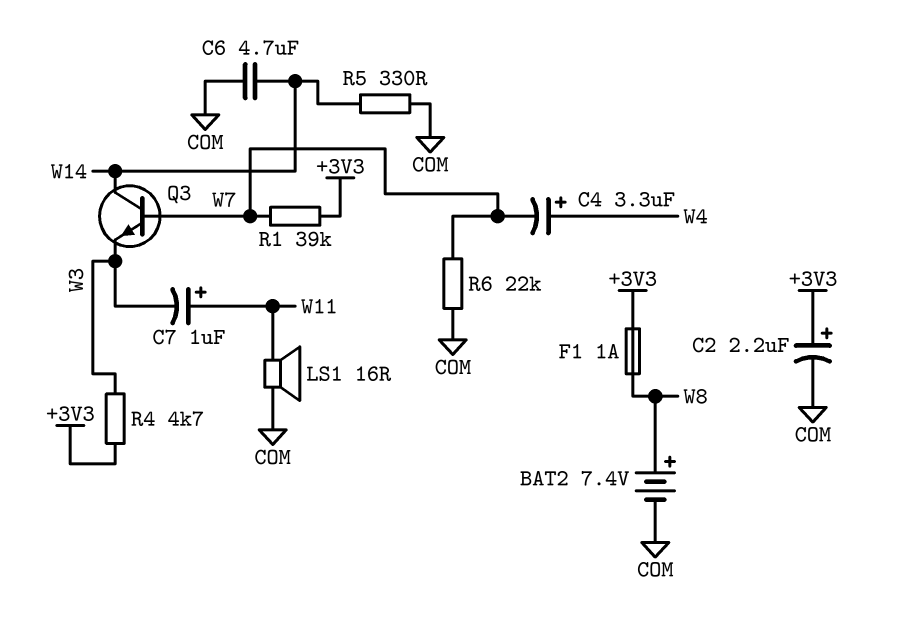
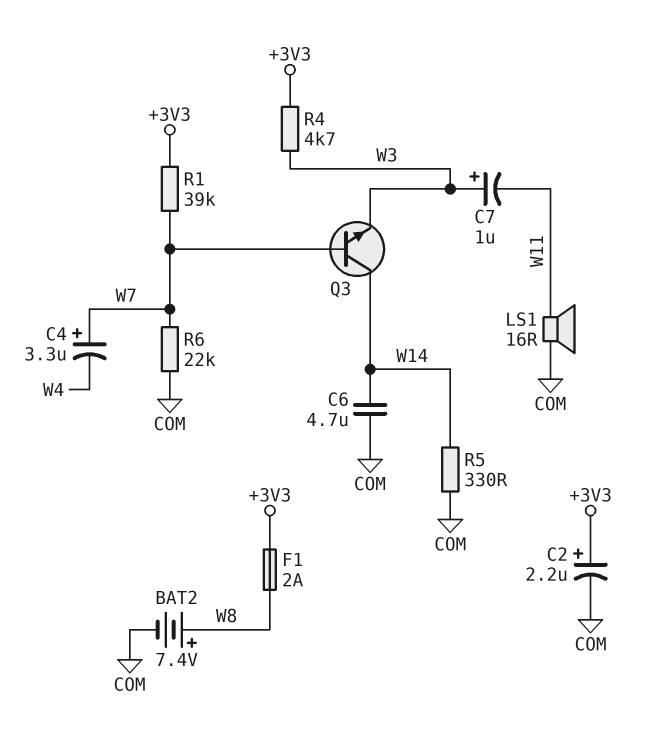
C4: 3.3uF (plus W4, minus W7) -> 3.3uF (plus W7, minus W4)
C7: 1uF (plus W11, minus W3) -> 1uF (plus W3, minus W11)
F1: 1A (+3V3, W8) -> 2A (+3V3, W8)

